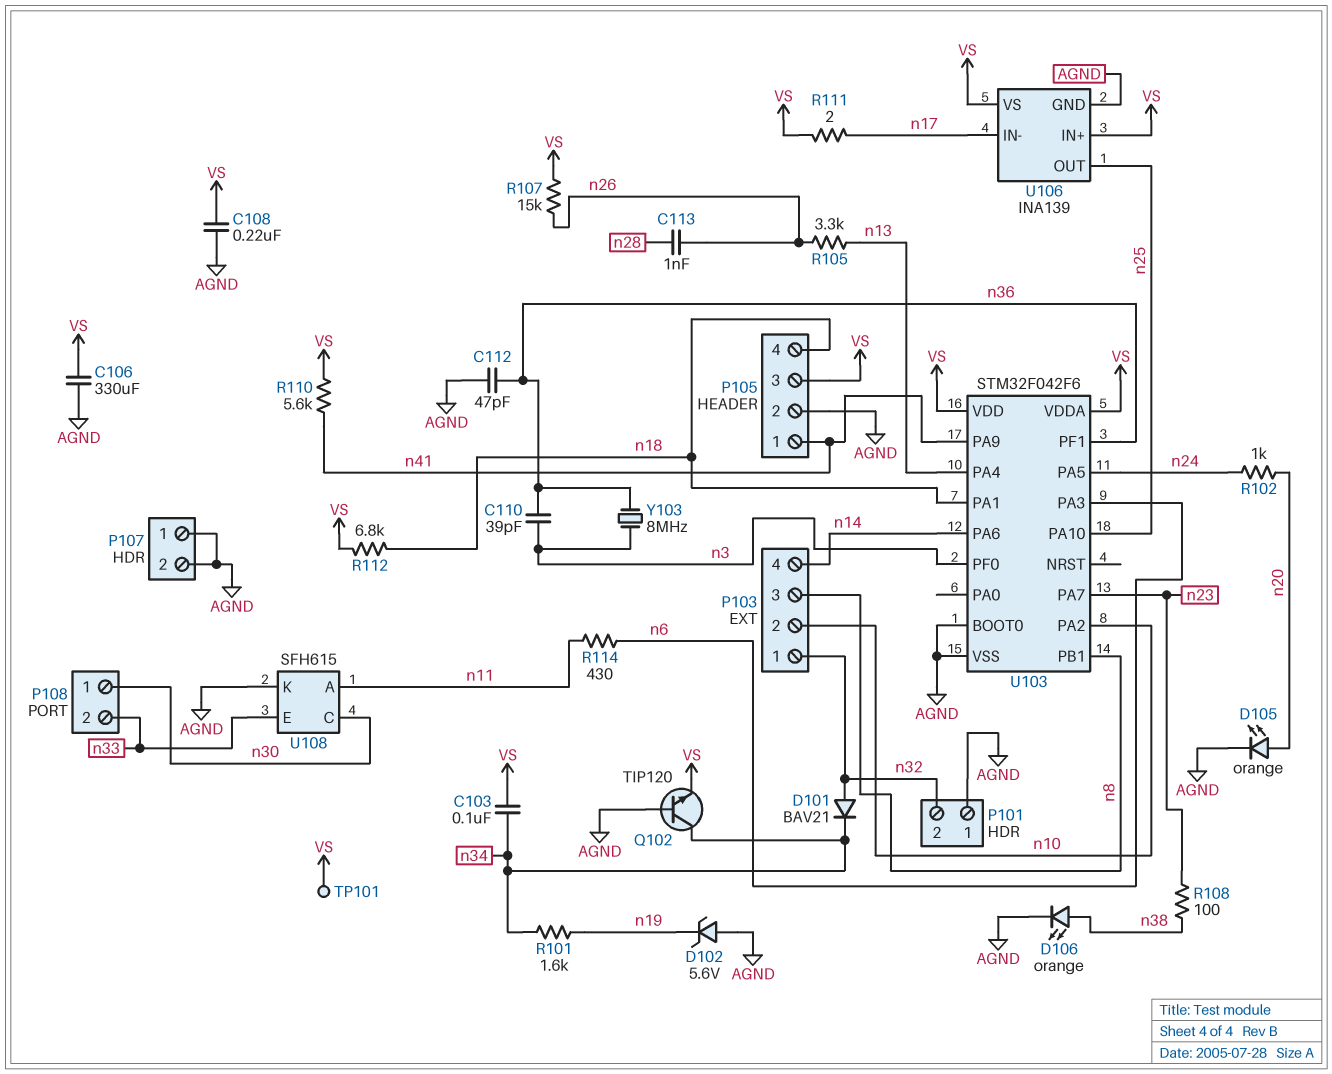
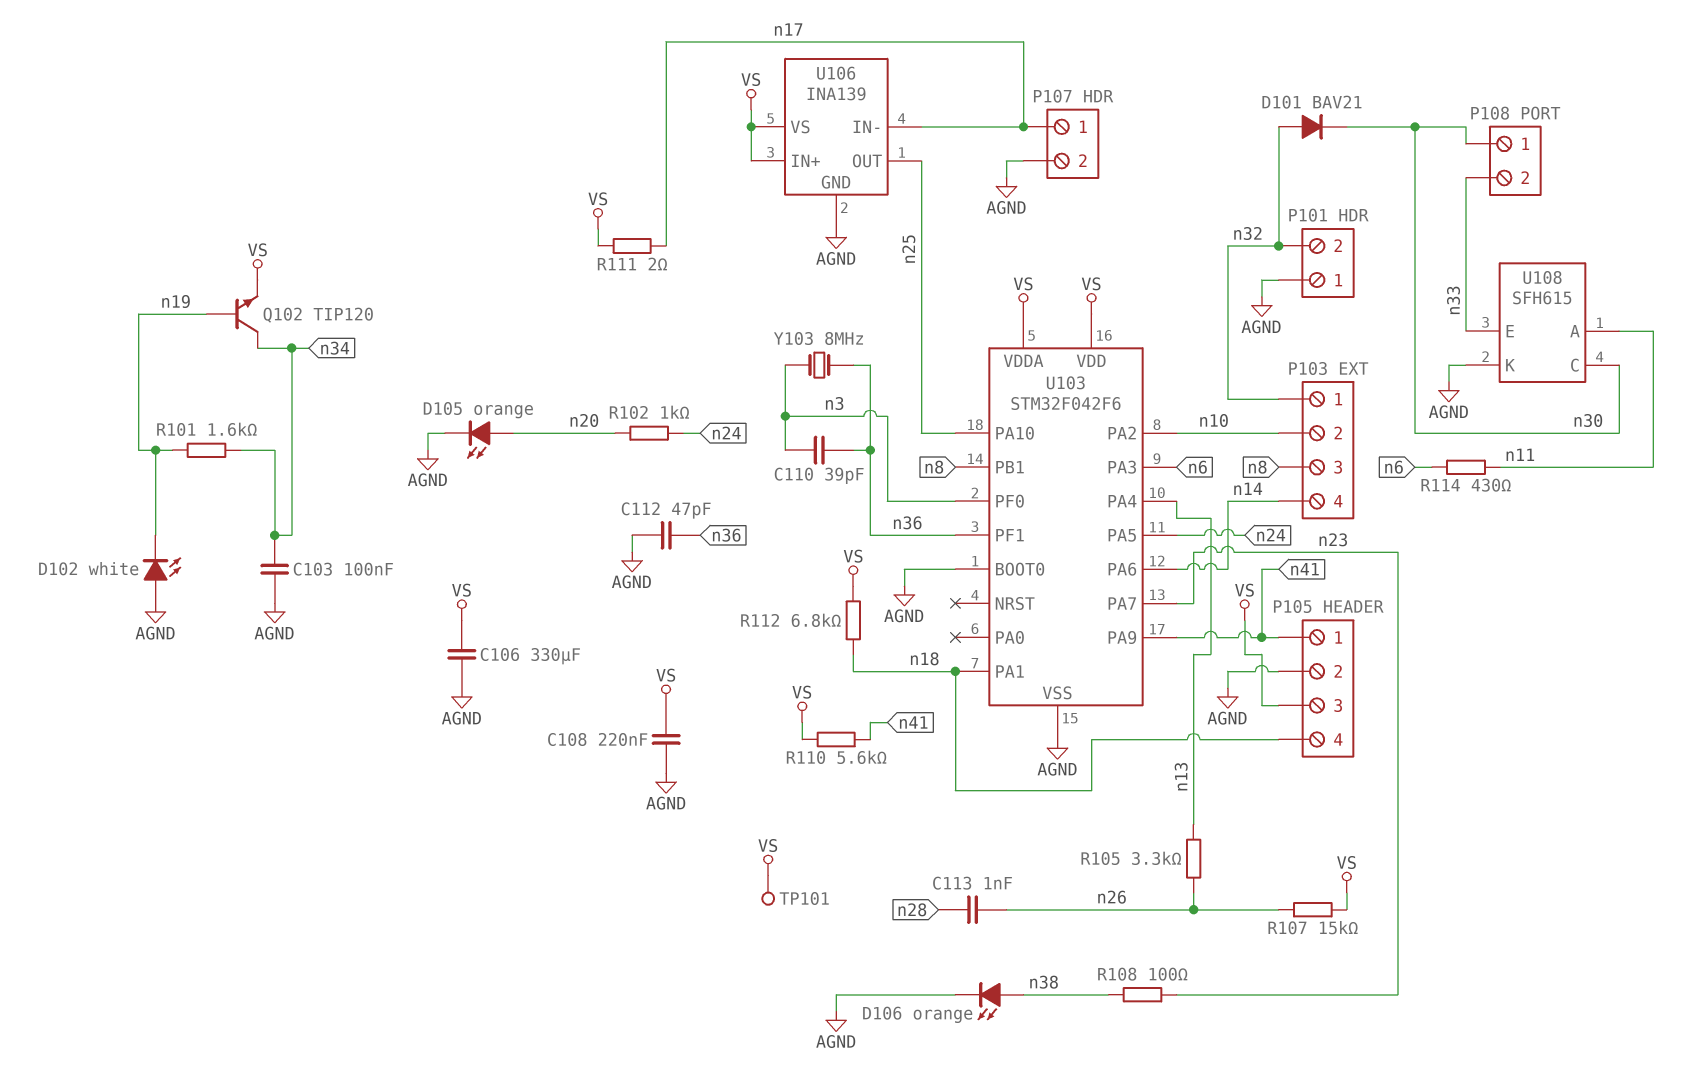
C103: 100nF (VS, n34) -> 100nF (AGND, n34)
D101: diode BAV21 (A n32, K n34) -> diode BAV21 (A n32, K n30)
D102: zener 5.6V (A AGND, K n19) -> LED white (A AGND, K n19)
P107 pin 1: AGND -> n17
Q102: NPN TIP120 (B AGND, C n34, E VS) -> NPN TIP120 (B n19, C n34, E VS)

